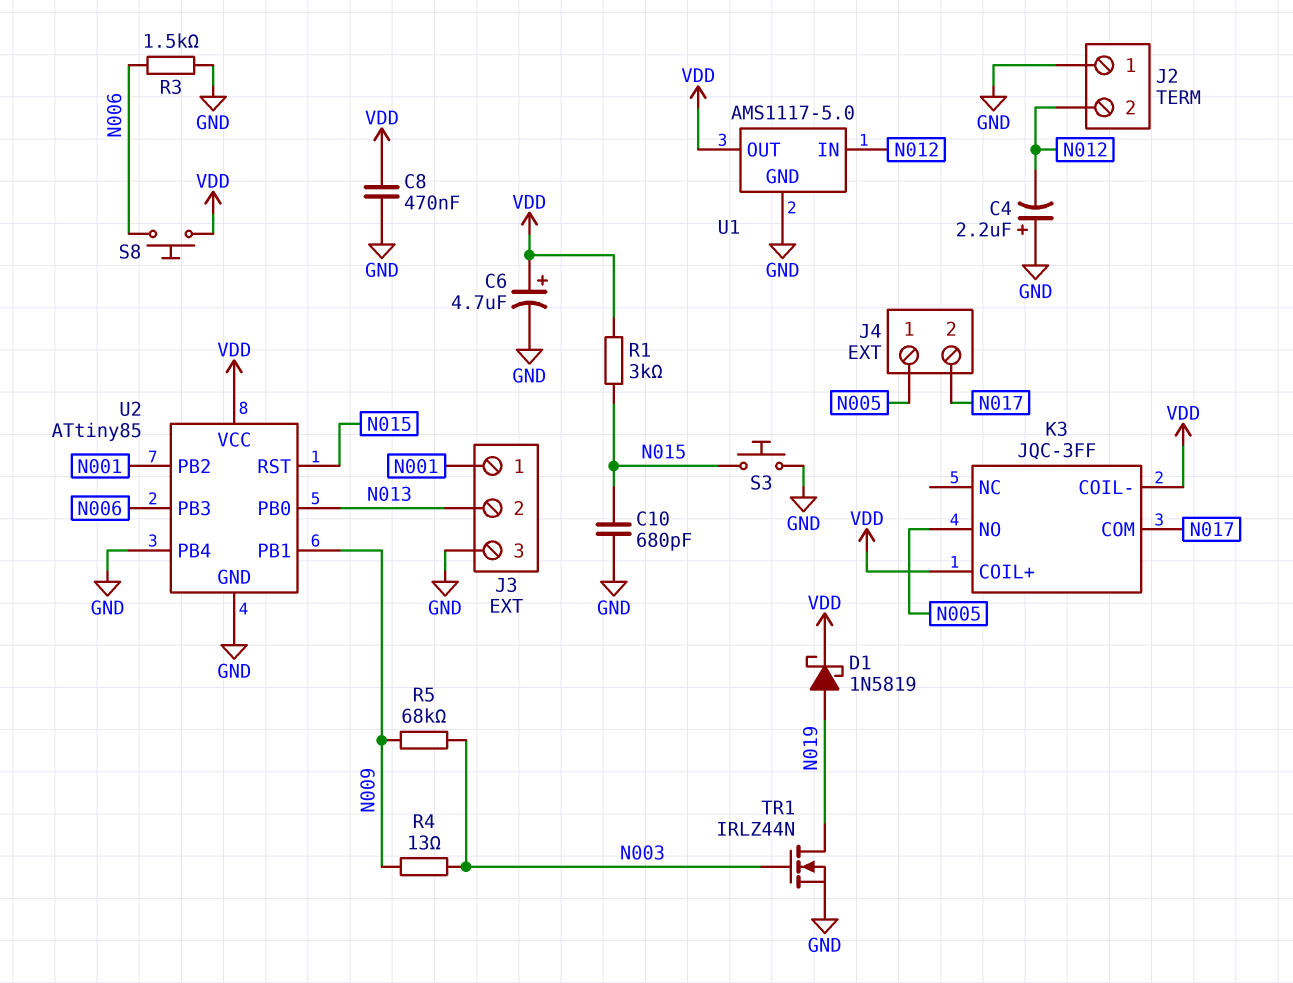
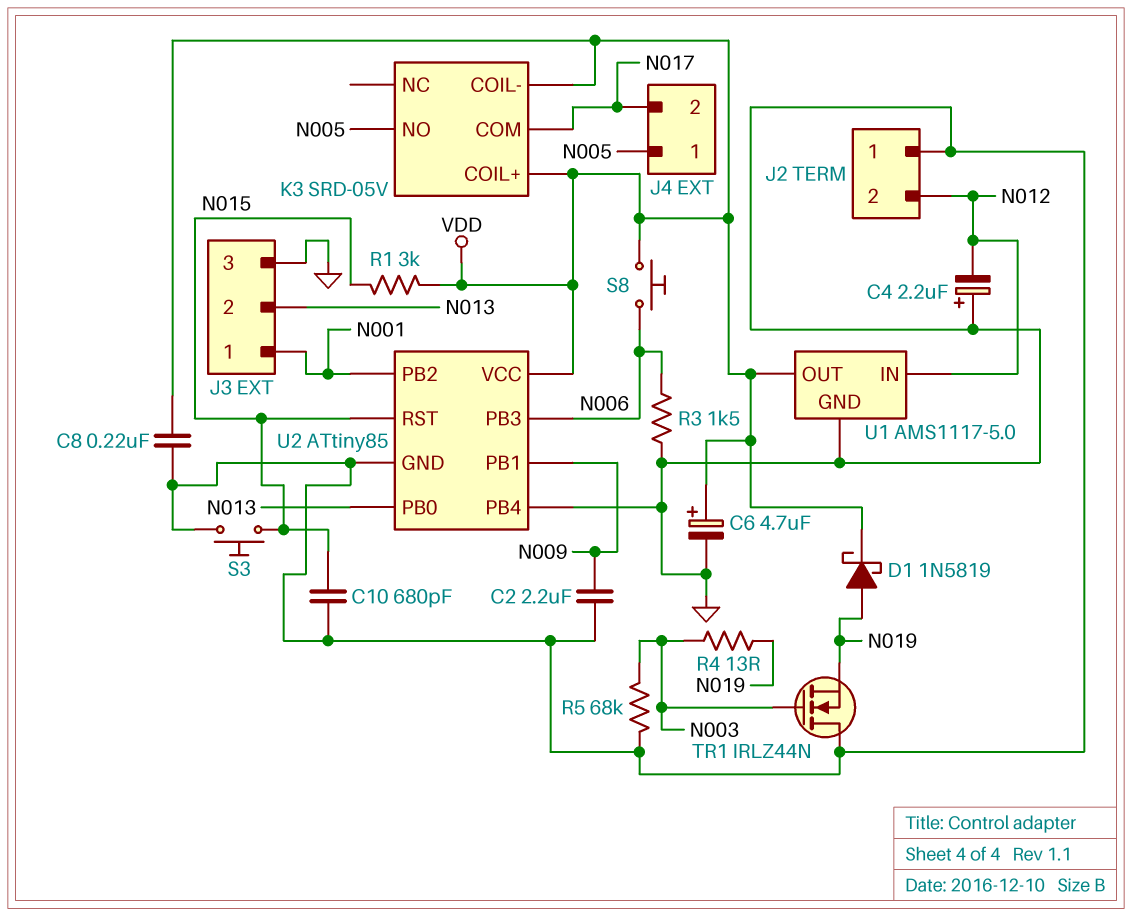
C2: none -> 2.2uF (GND, N009)
C8: 470nF (GND, VDD) -> 220nF (GND, VDD)
K3: JQC-3FF -> SRD-05V
R4: 13 (N003, N009) -> 13 (N003, N019)
R5: 68k (N003, N009) -> 68k (GND, N003)
TR1: NMOS IRLZ44N (G N003, D N019, S GND) -> NMOS IRLZ44N (G N003, D GND, S N019)

